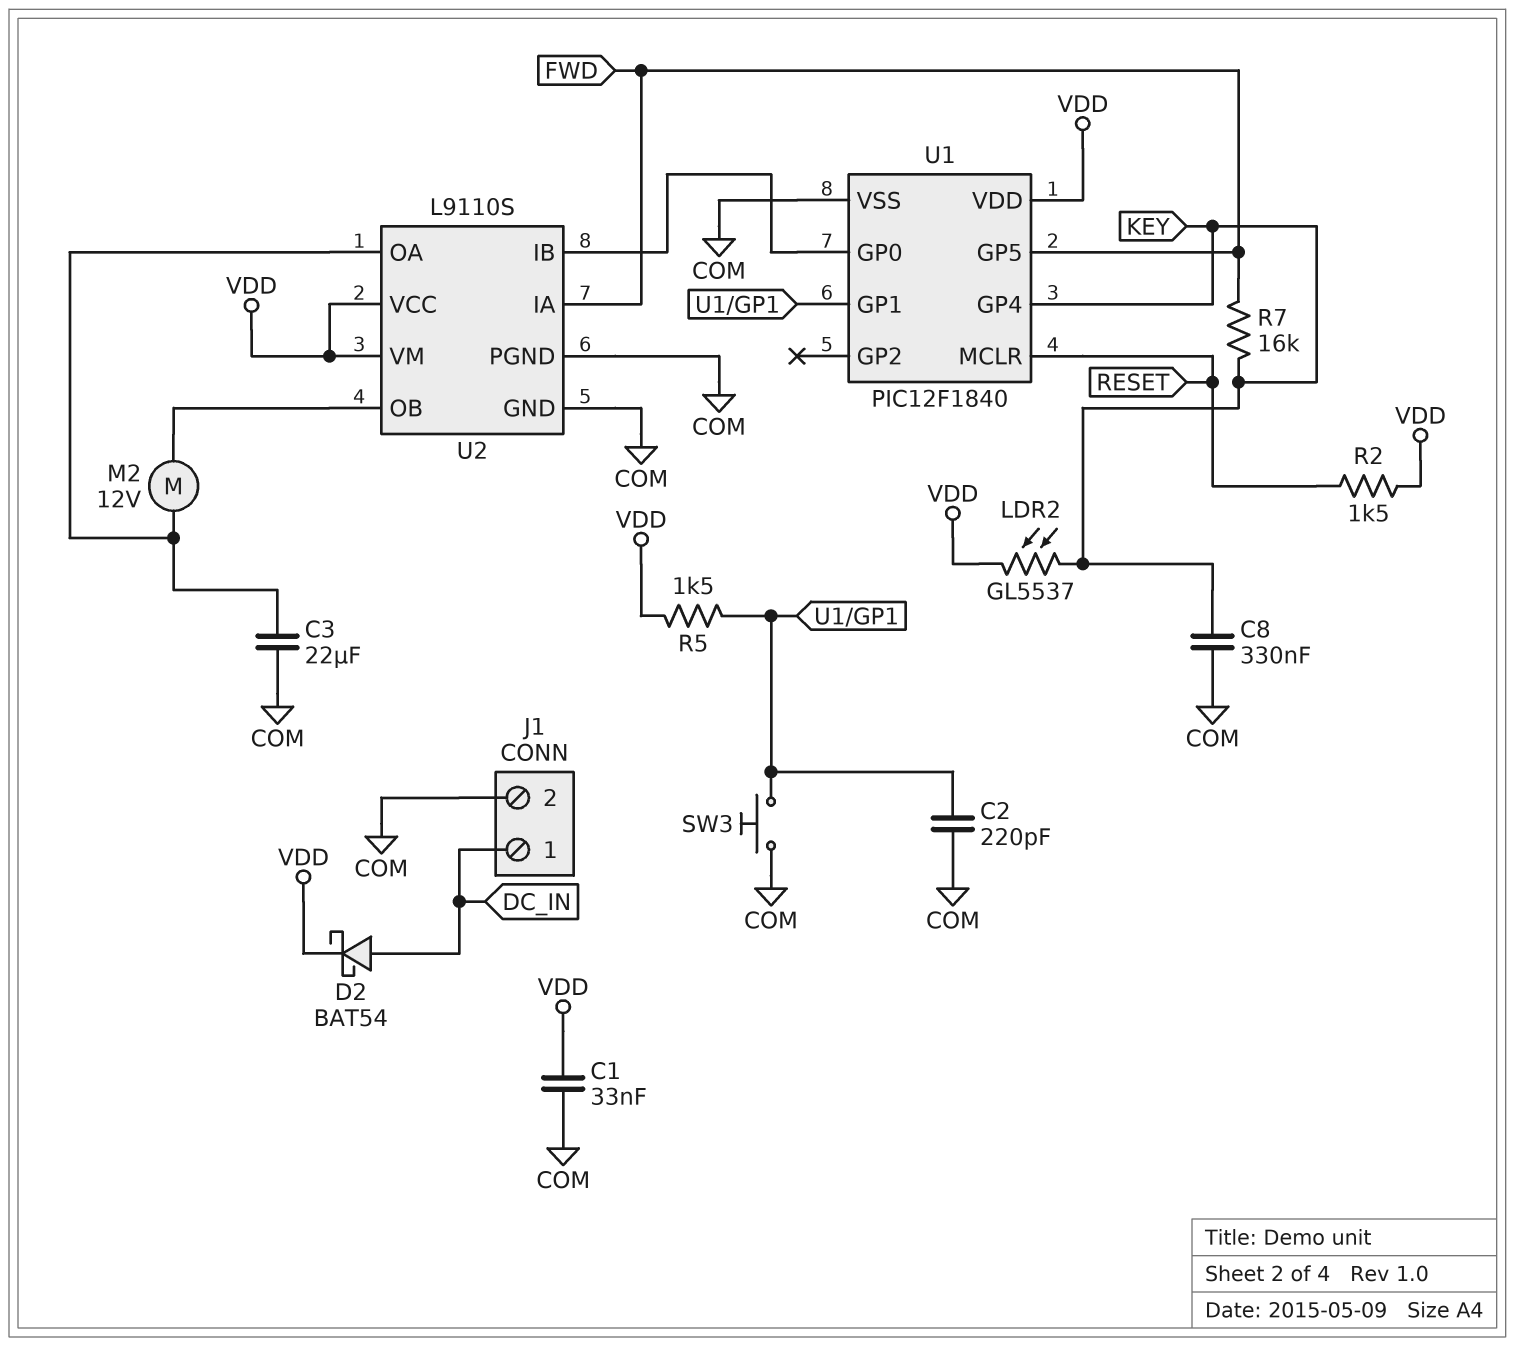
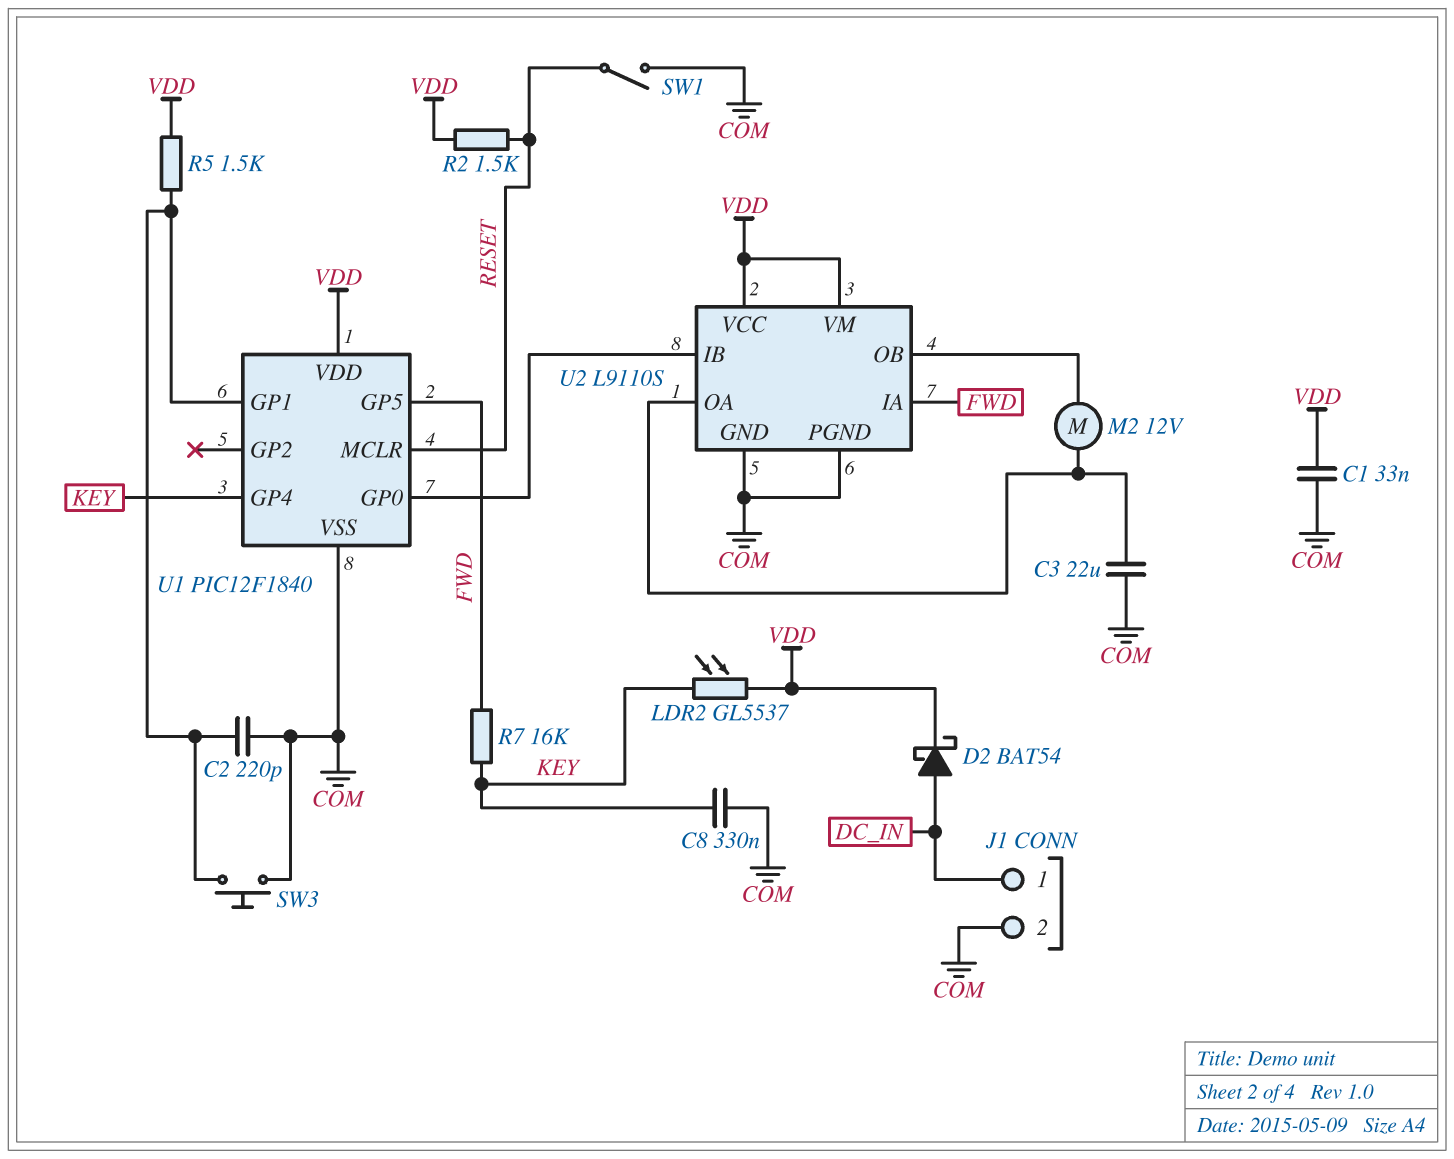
SW1: none -> switch (COM, RESET)

